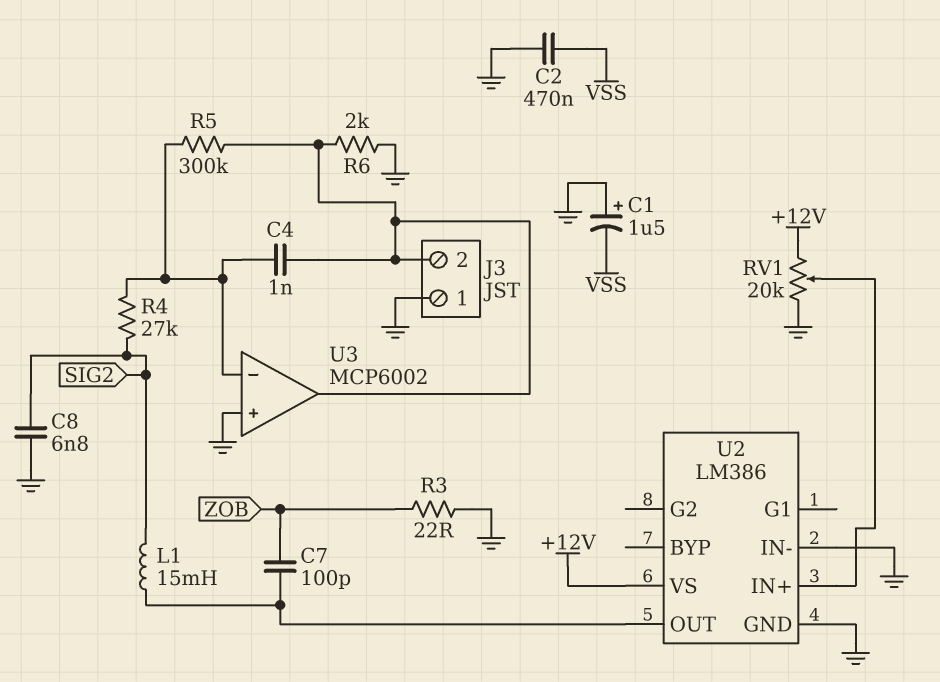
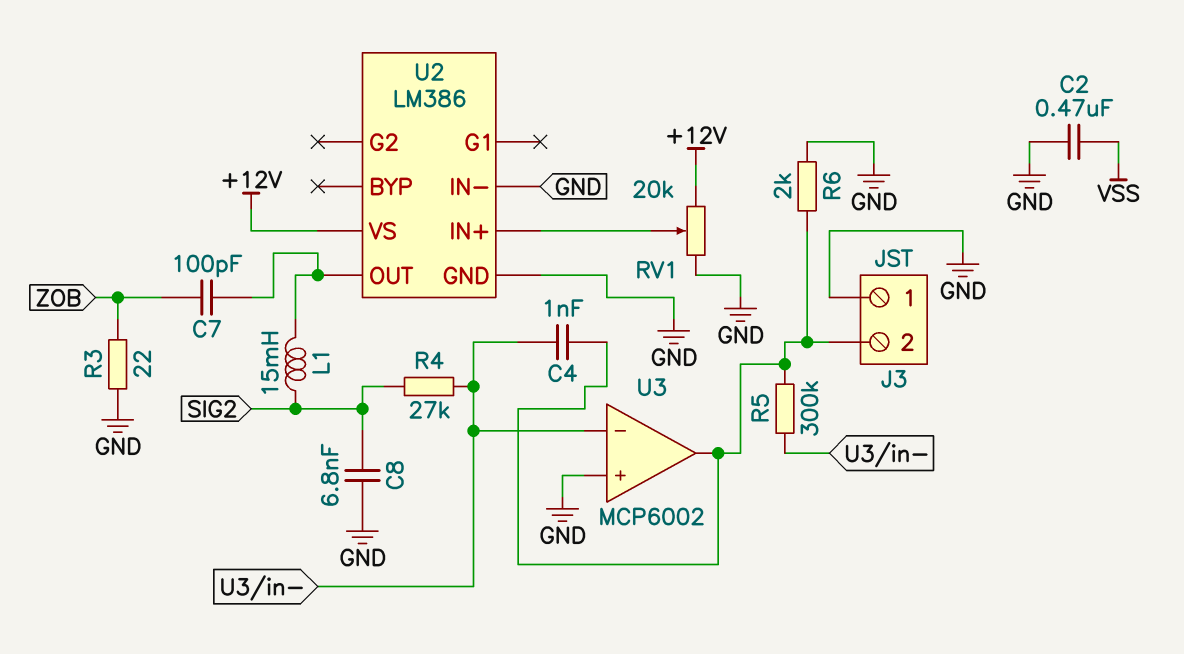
C1: 1.5uF (plus GND, minus VSS) -> none

